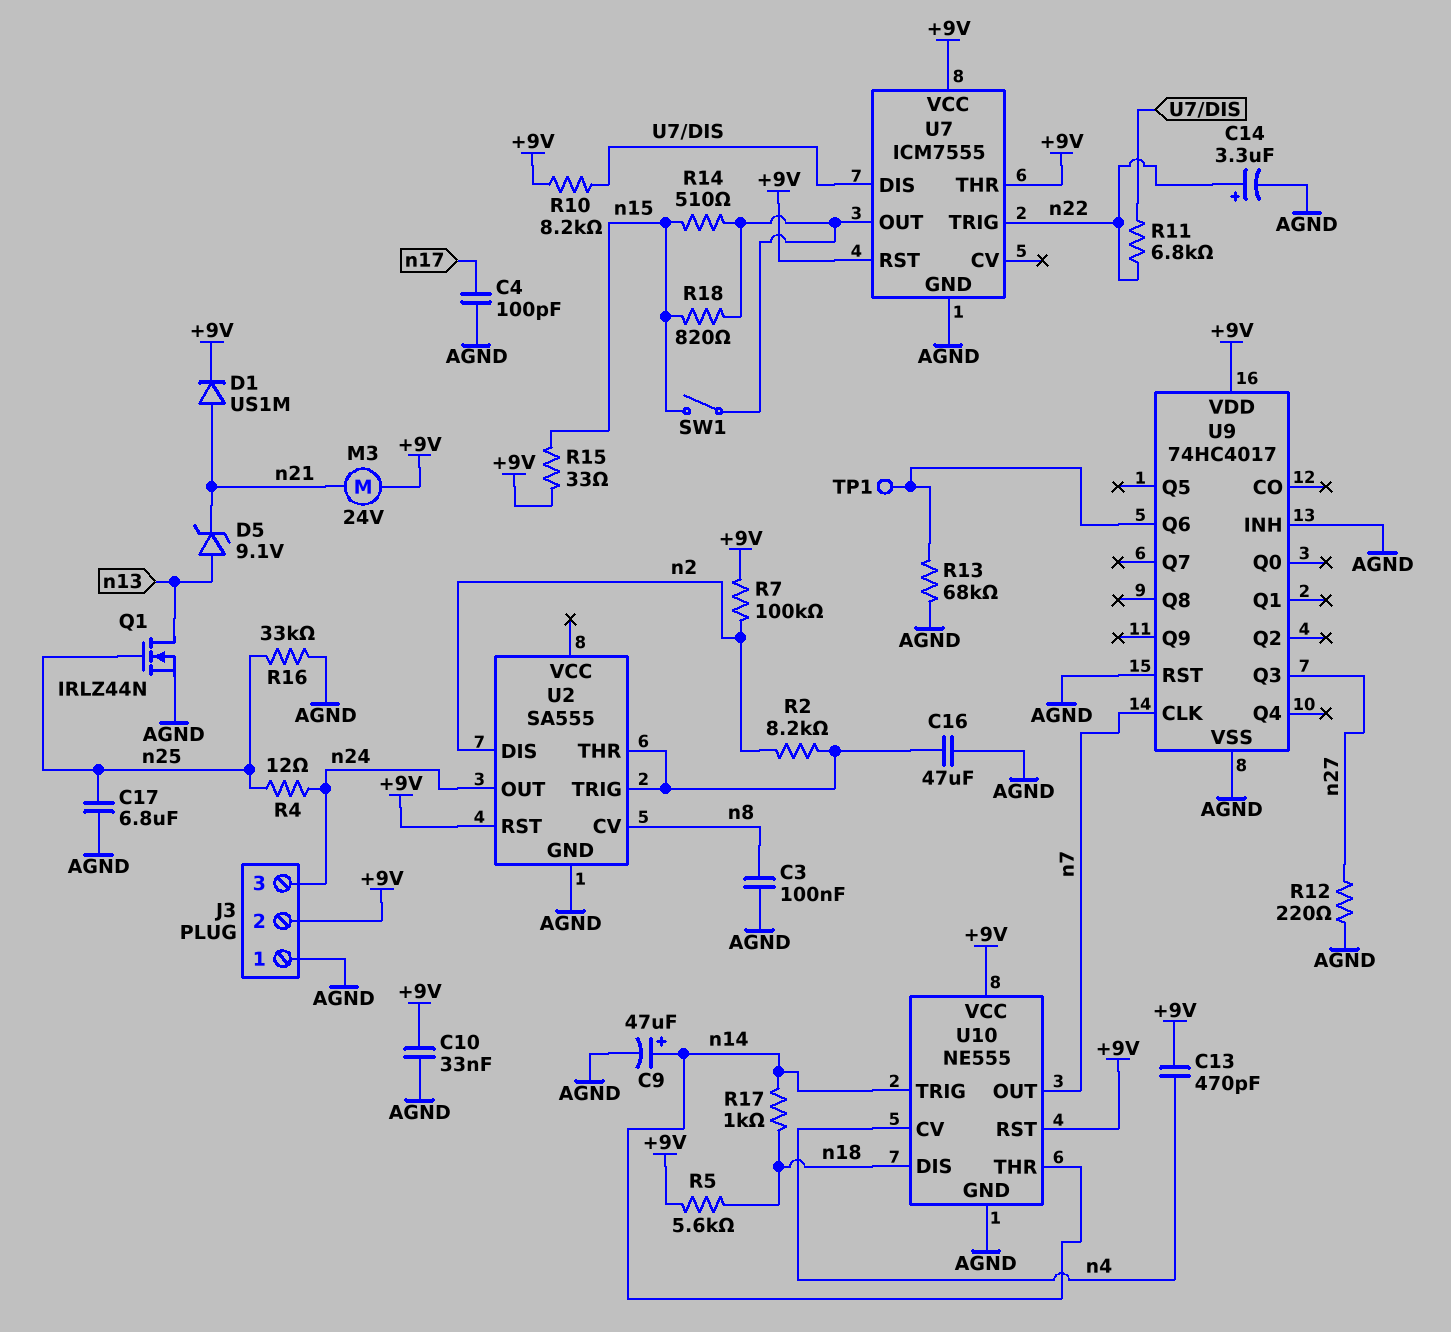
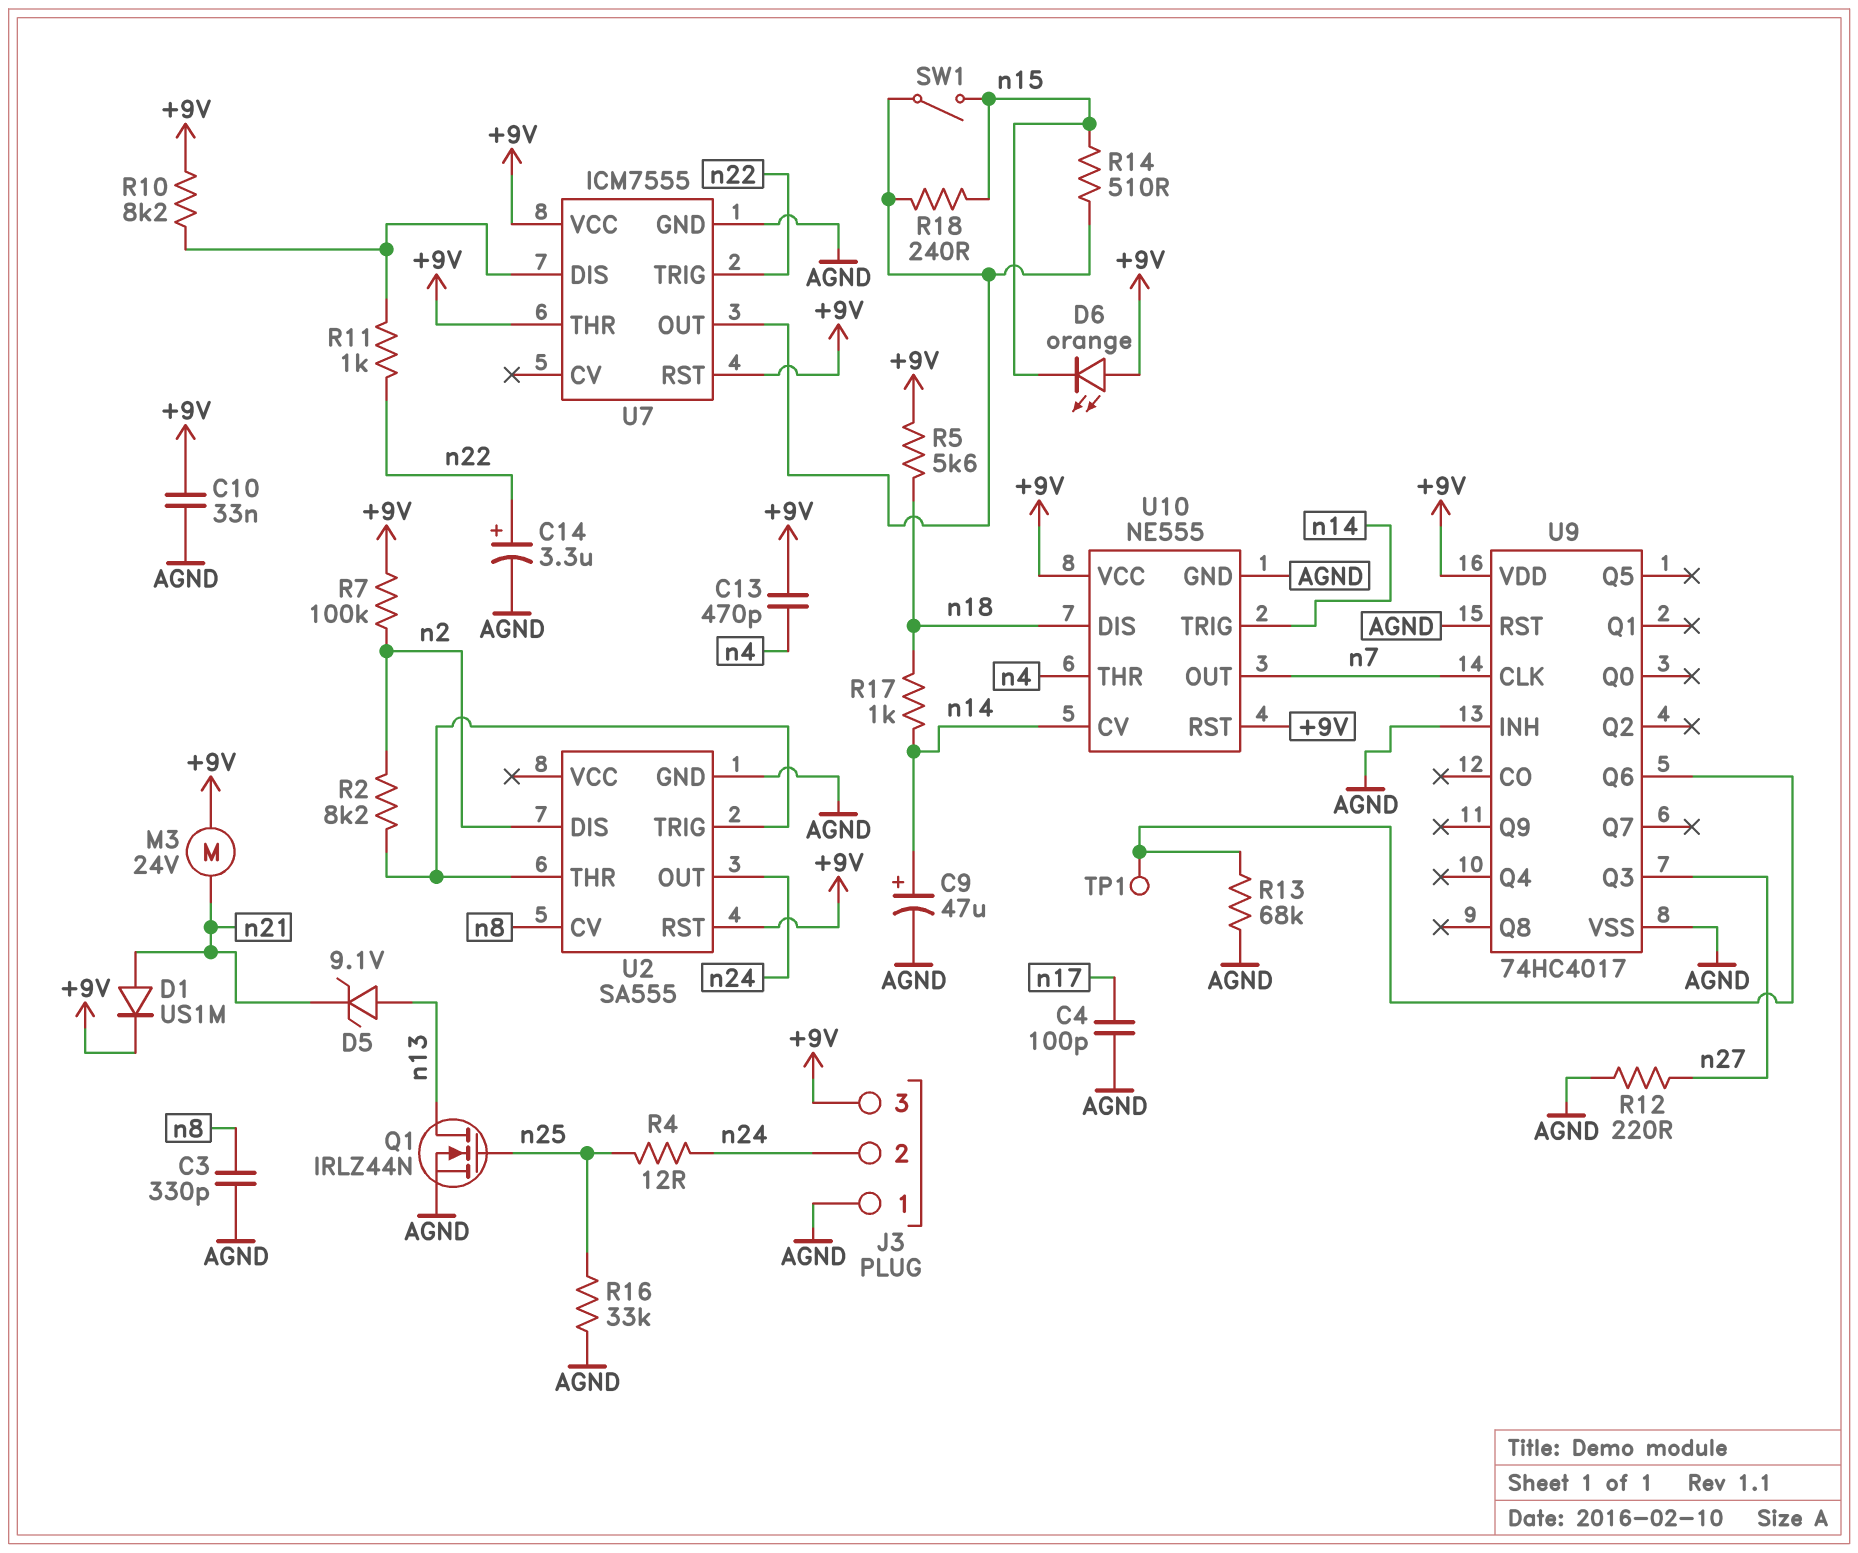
C3: 100nF (AGND, n8) -> 330pF (AGND, n8)
C16: 47uF (AGND, U2/THR) -> none
C17: 6.8uF (AGND, n25) -> none
D6: none -> LED orange (A +9V, K n15)
J3 pin 2: +9V -> n24
J3 pin 3: n24 -> +9V
R11: 6.8k (U7/DIS, n22) -> 1k (U7/DIS, n22)
R15: 33 (+9V, n15) -> none
R18: 820 (U7/OUT, n15) -> 240 (U7/OUT, n15)
U10 pin CV: n4 -> n14
U10 pin THR: n14 -> n4

